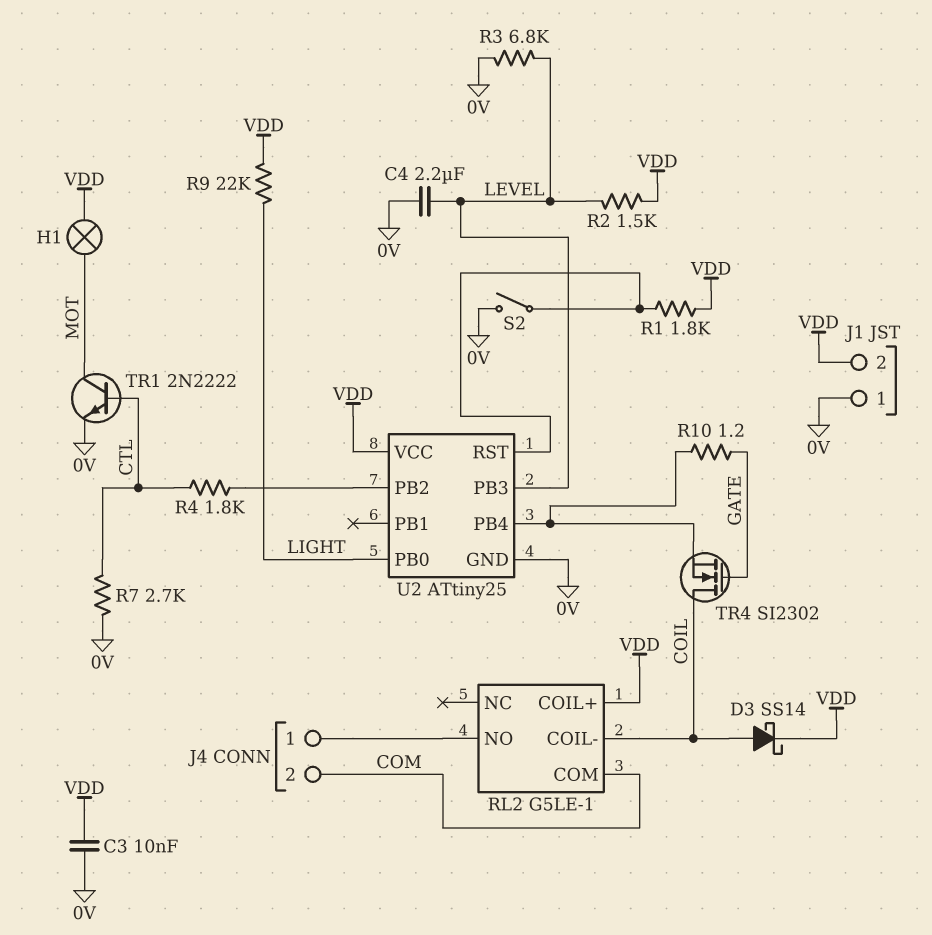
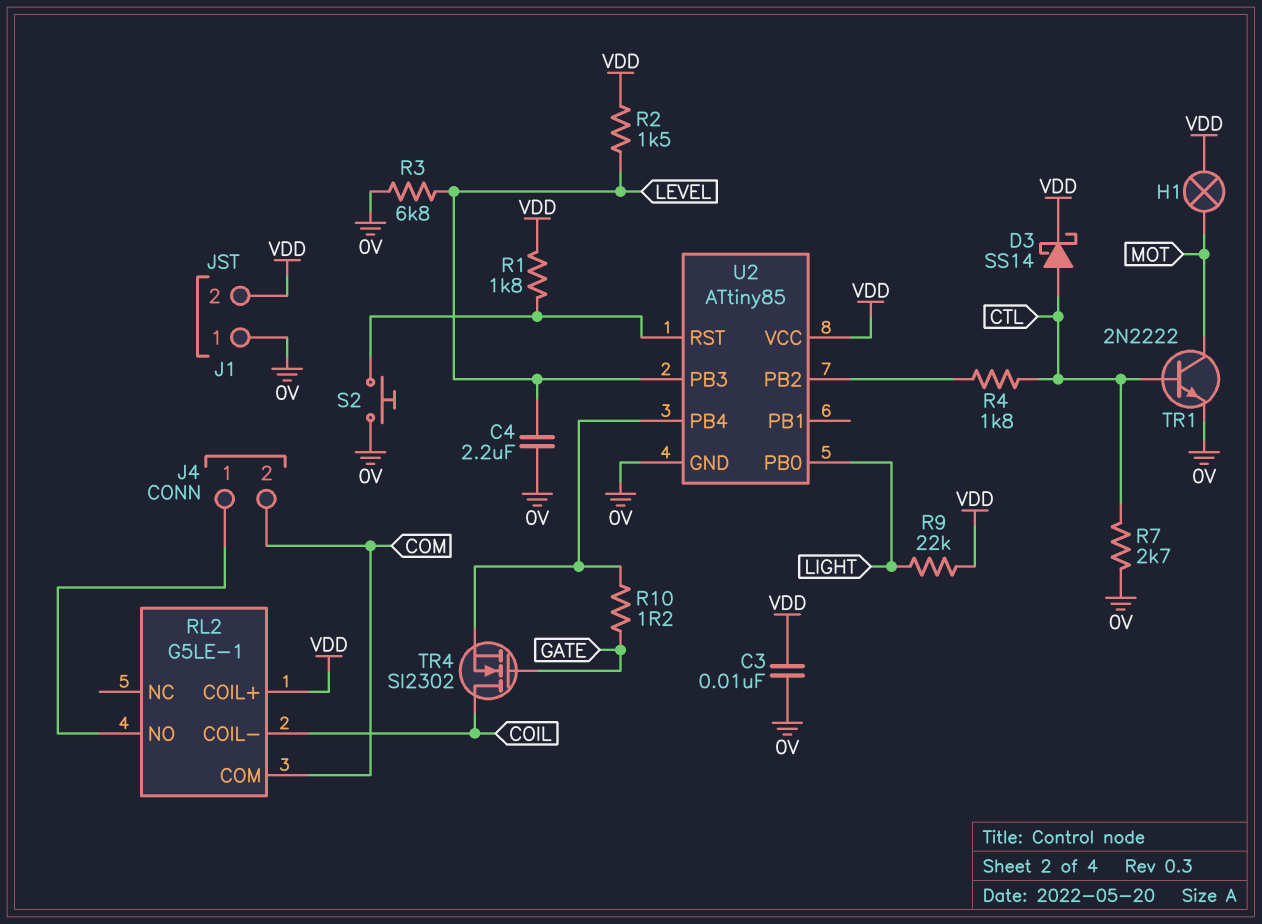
D3: schottky SS14 (A COIL, K VDD) -> schottky SS14 (A CTL, K VDD)
S2: switch (0V, U2/RST) -> button (0V, U2/RST)
U2: ATtiny25 -> ATtiny85

